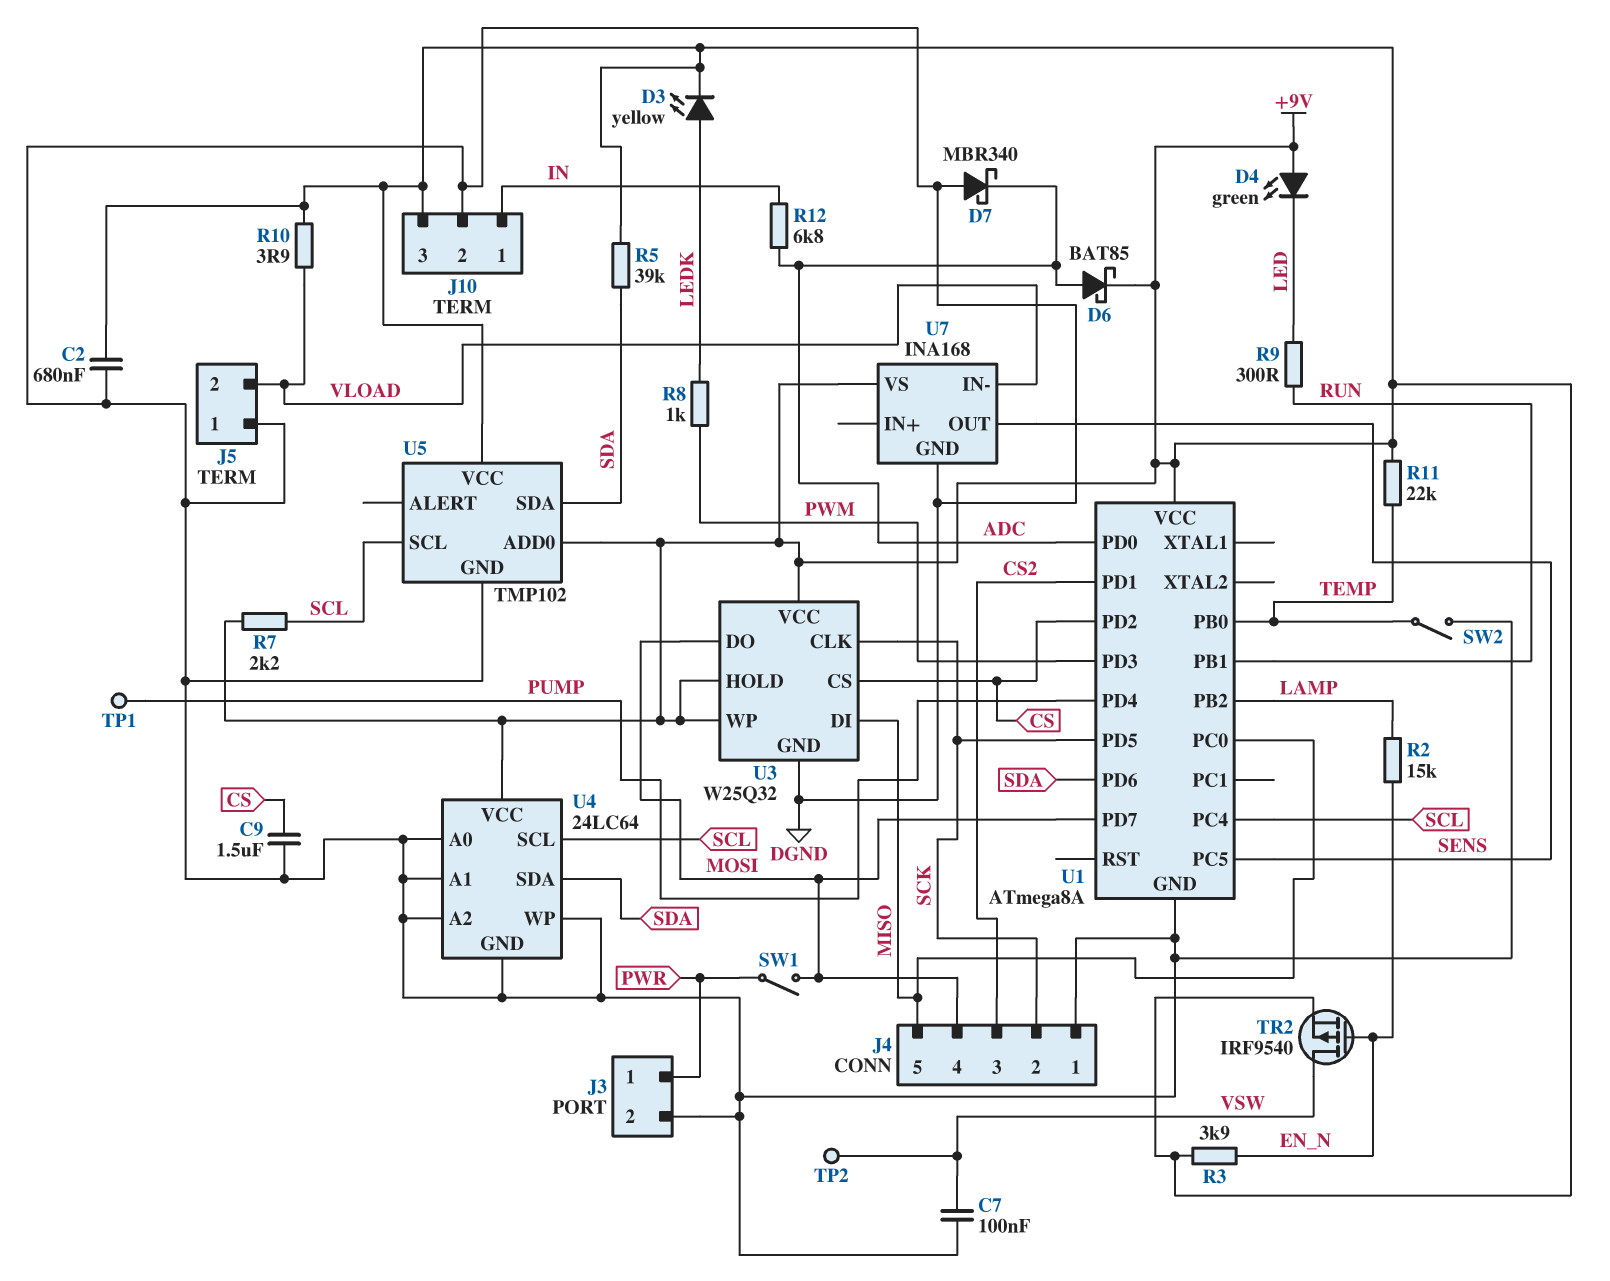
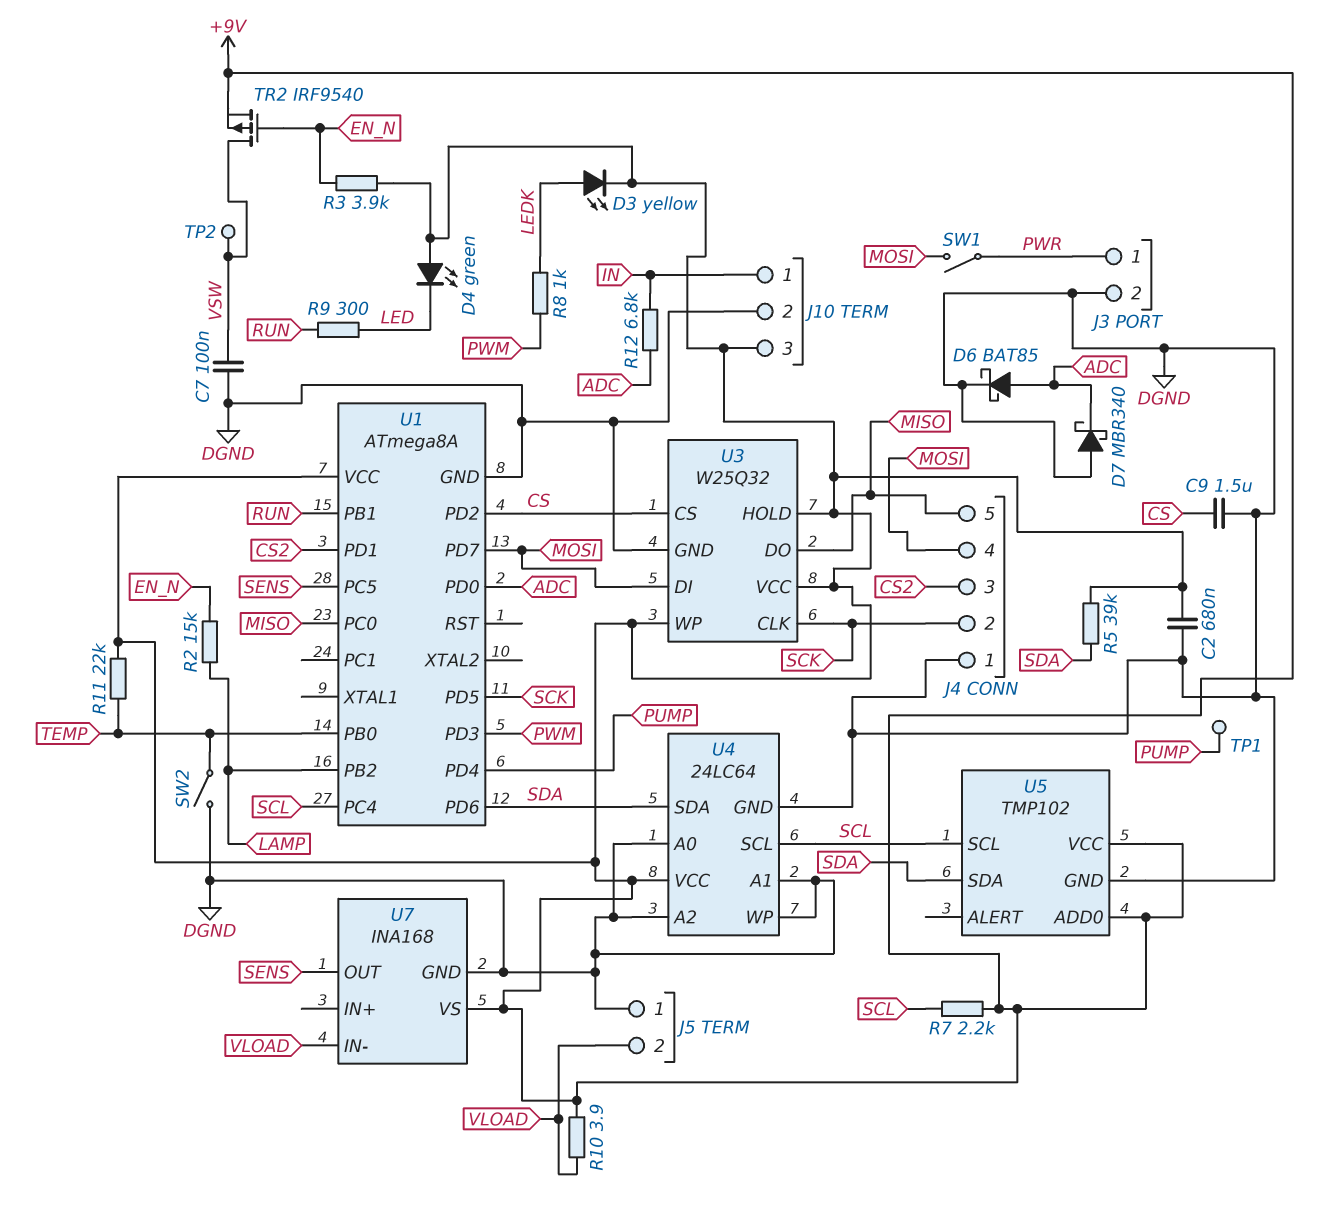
D6: schottky BAT85 (A ADC, K +9V) -> schottky BAT85 (A ADC, K DGND)
U3 pin DI: MISO -> MOSI
U3 pin DO: MOSI -> MISO

